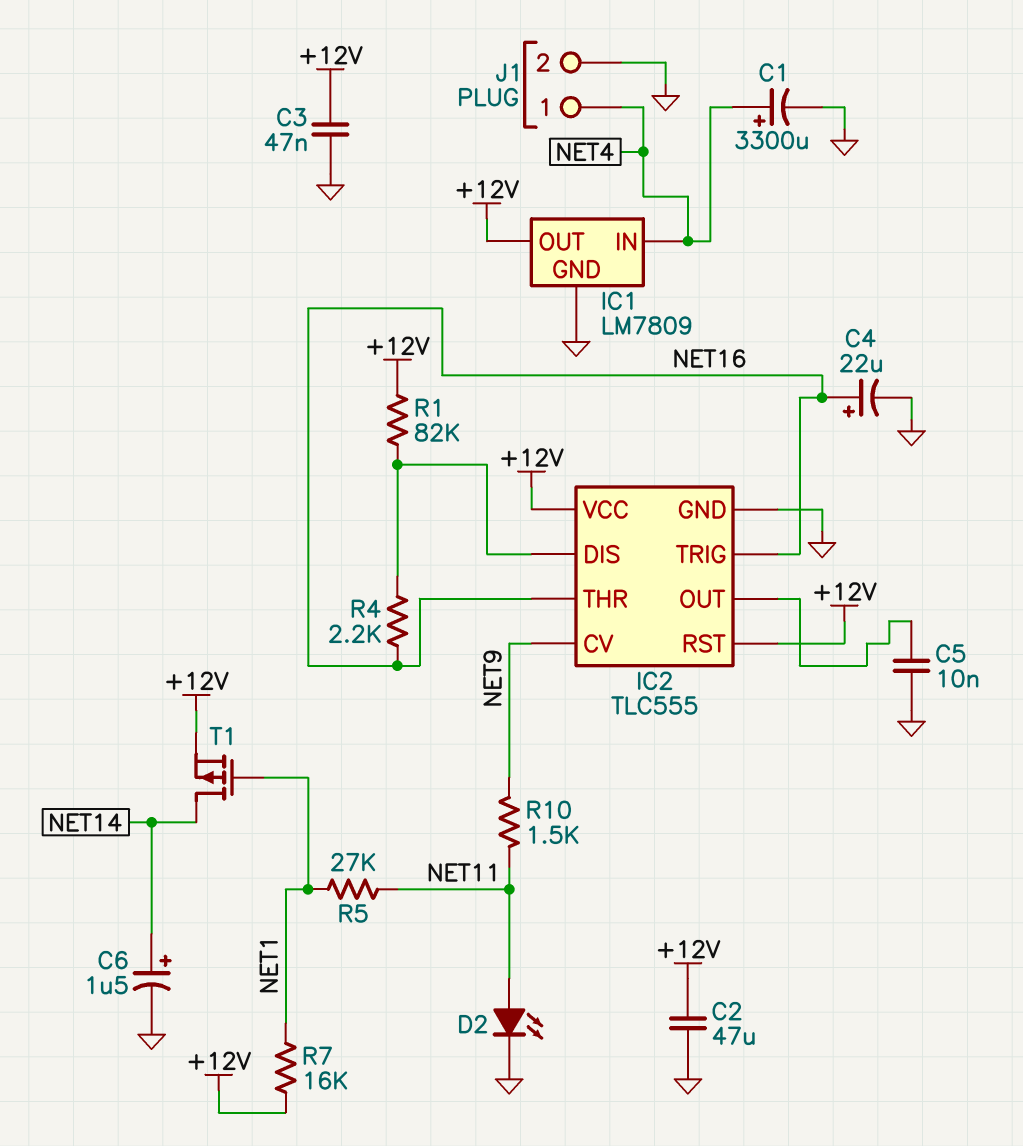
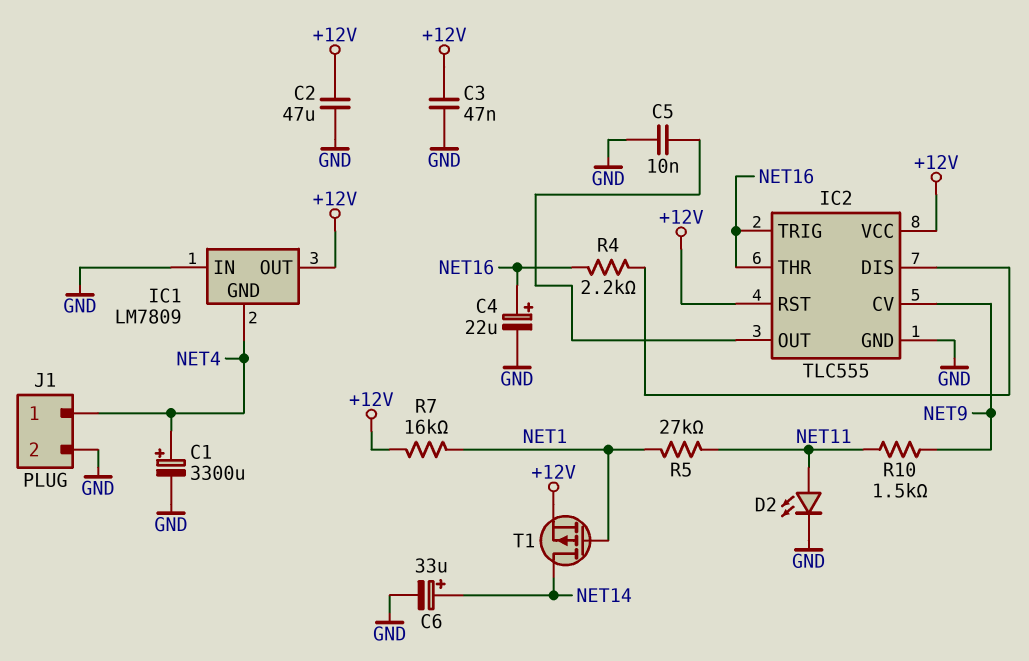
C6: 1.5uF (plus NET14, minus GND) -> 33uF (plus NET14, minus GND)
IC1 pin GND: GND -> NET4
IC1 pin IN: NET4 -> GND
R1: 82k (+12V, IC2/DIS) -> none

